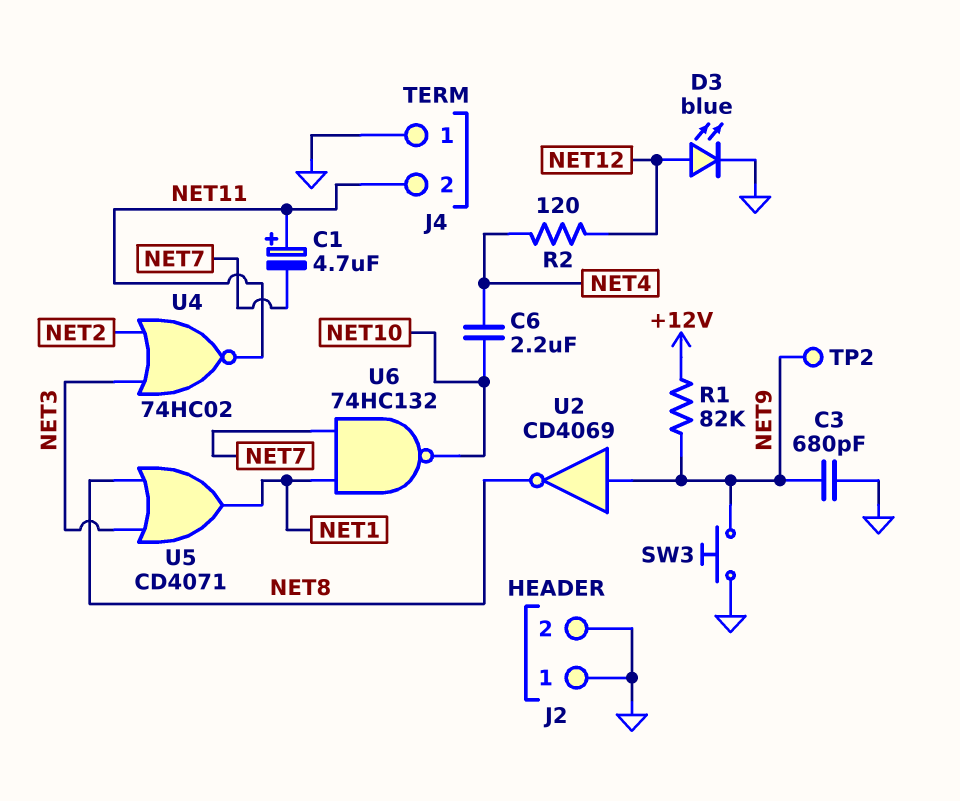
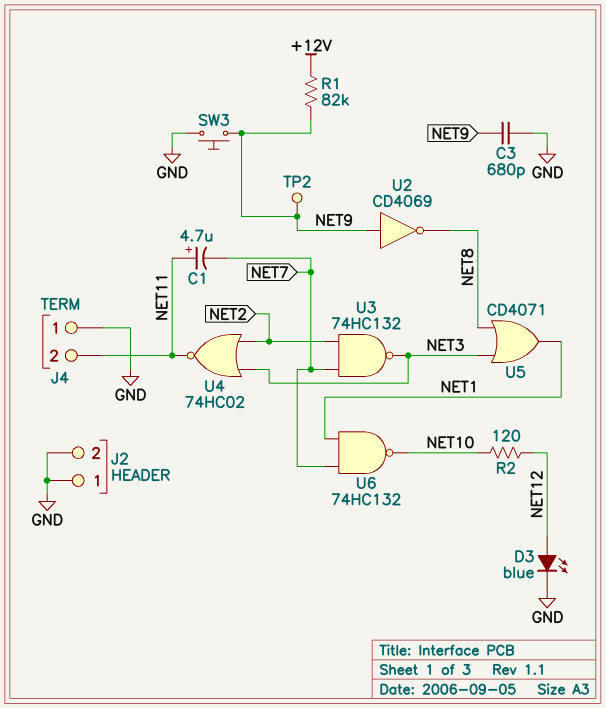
C6: 2.2uF (NET4, NET10) -> none
R2: 120 (NET4, NET12) -> 120 (NET10, NET12)
U3: none -> NAND 74HC132 (in NET2, in NET7, out NET3)

